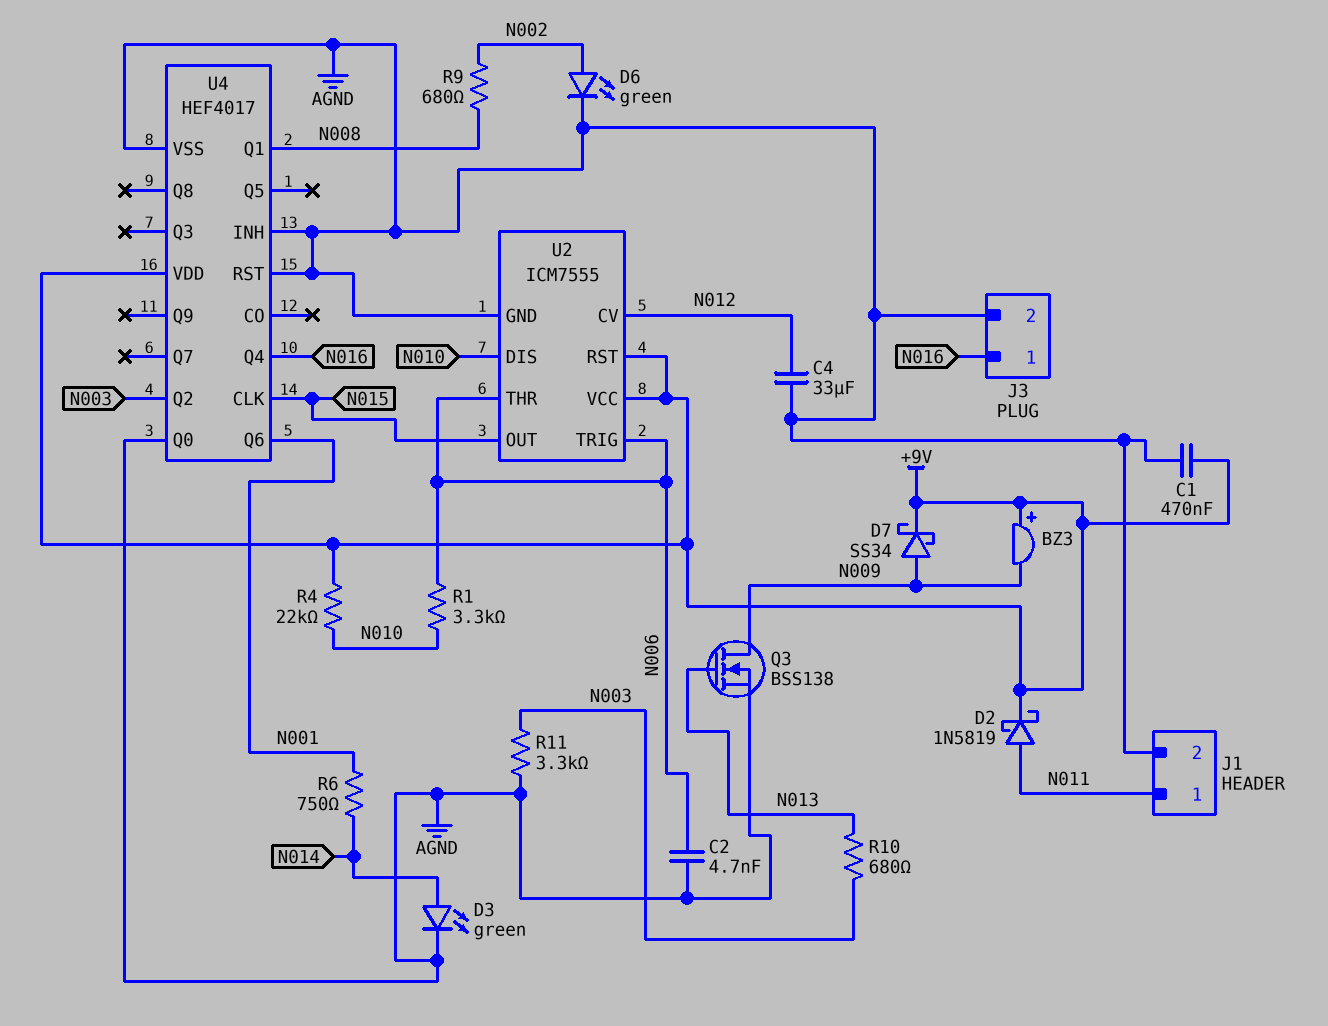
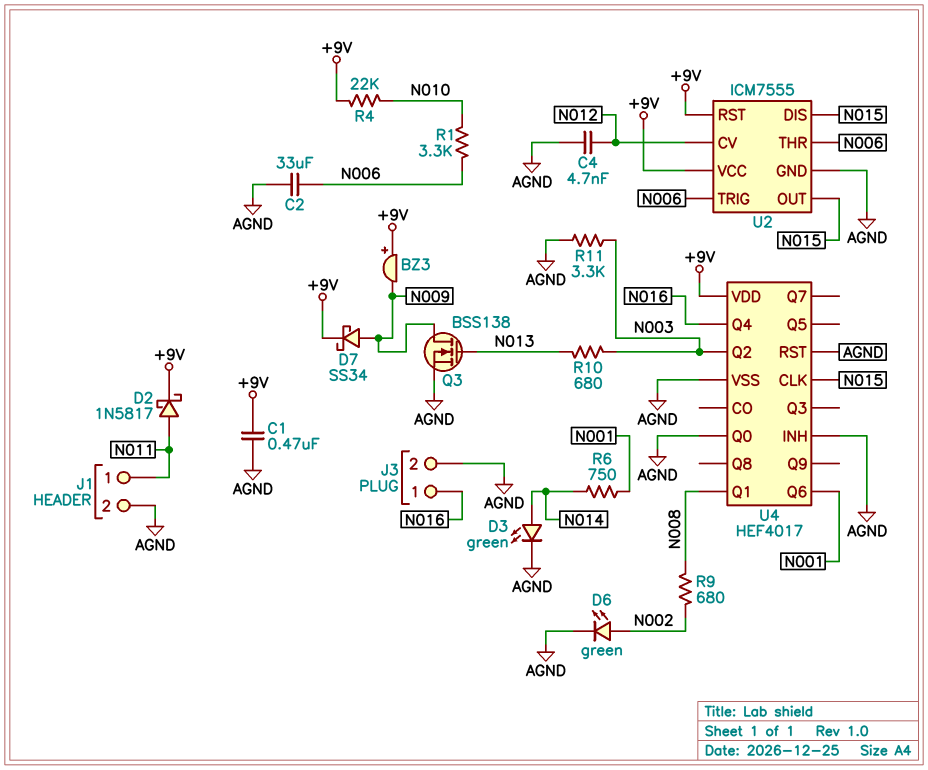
C2: 4.7nF (AGND, N006) -> 33uF (AGND, N006)
C4: 33uF (AGND, N012) -> 4.7nF (AGND, N012)
D2: schottky 1N5819 (A N011, K +9V) -> schottky 1N5817 (A N011, K +9V)
U2 pin DIS: N010 -> N015

